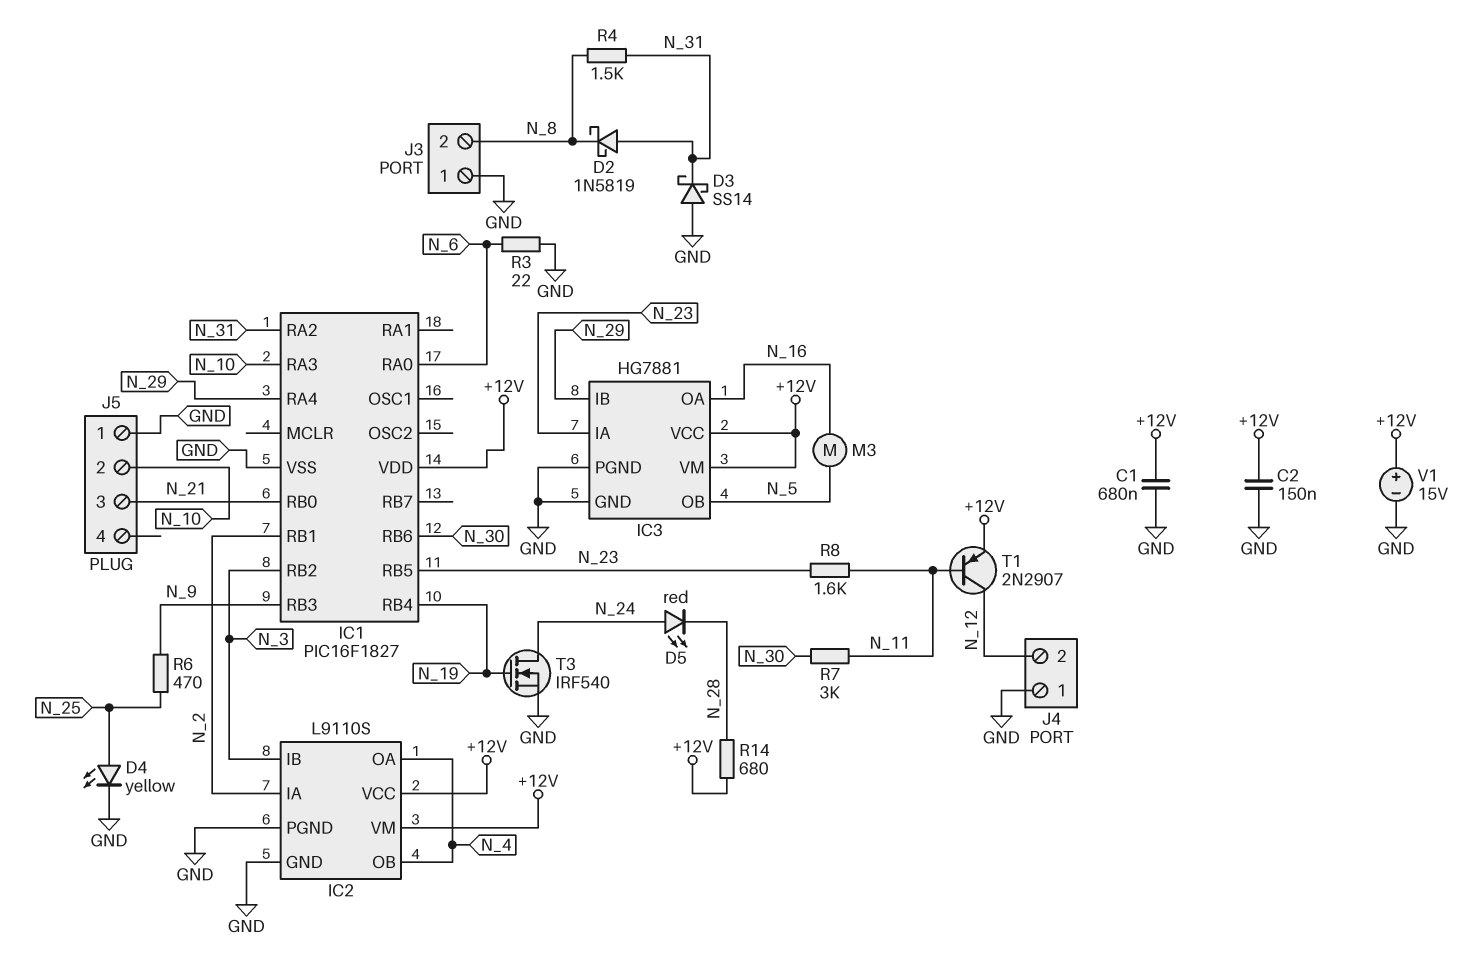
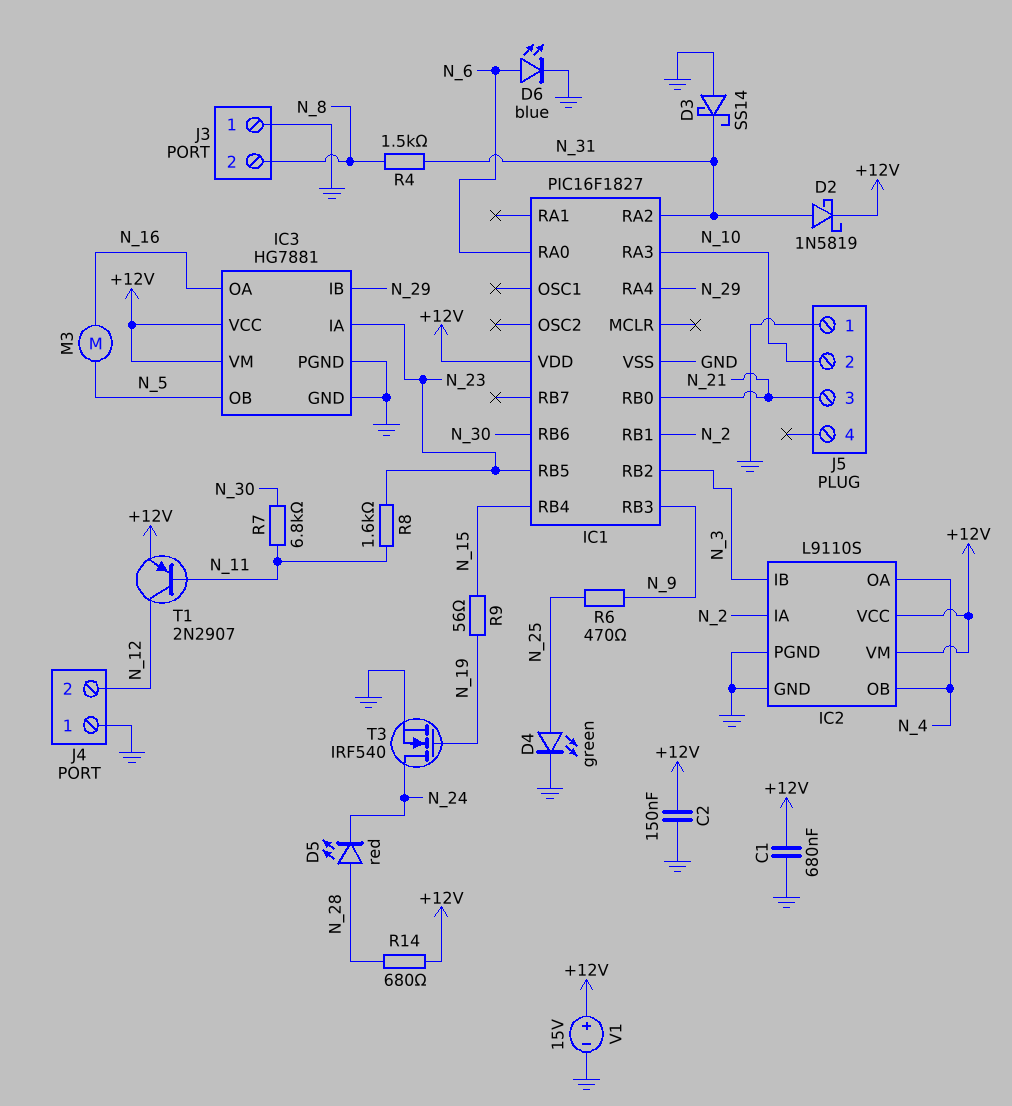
D2: schottky 1N5819 (A N_31, K N_8) -> schottky 1N5819 (A N_31, K +12V)
D4: LED yellow (A N_25, K GND) -> LED green (A N_25, K GND)
D5: LED red (A N_24, K N_28) -> LED red (A N_28, K N_24)
D6: none -> LED blue (A N_6, K GND)
IC1 pin RB4: N_19 -> N_15
R3: 22 (GND, N_6) -> none
R7: 3k (N_11, N_30) -> 6.8k (N_11, N_30)
R9: none -> 56 (N_15, N_19)

